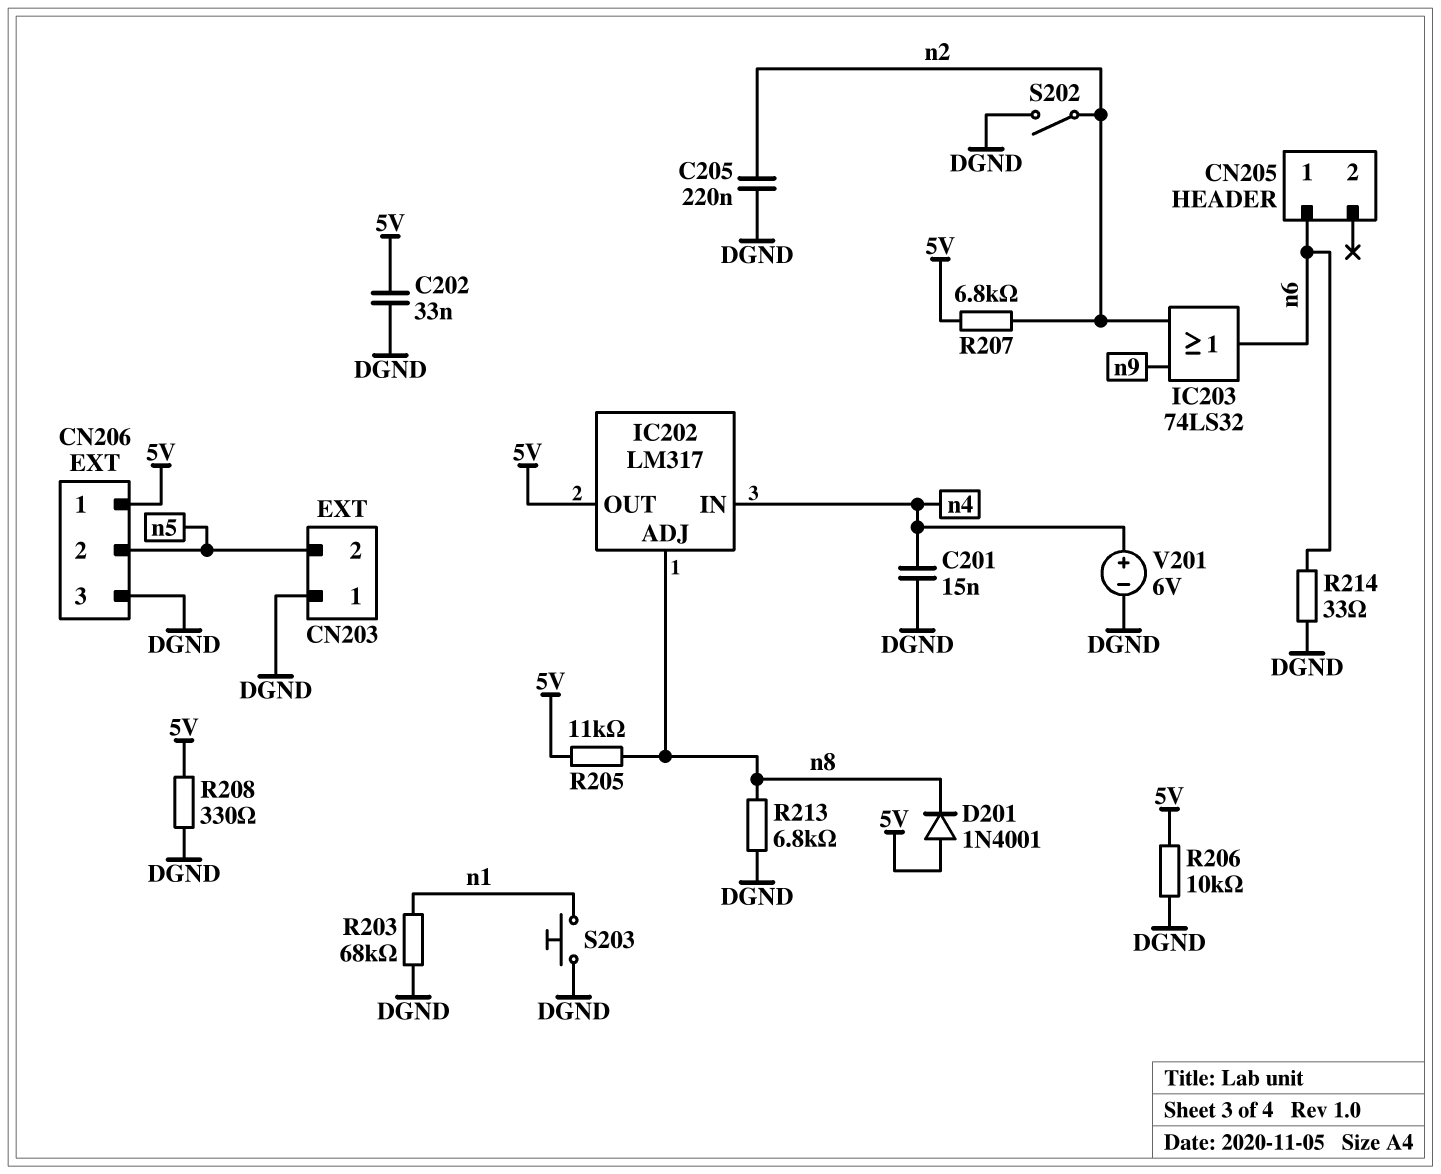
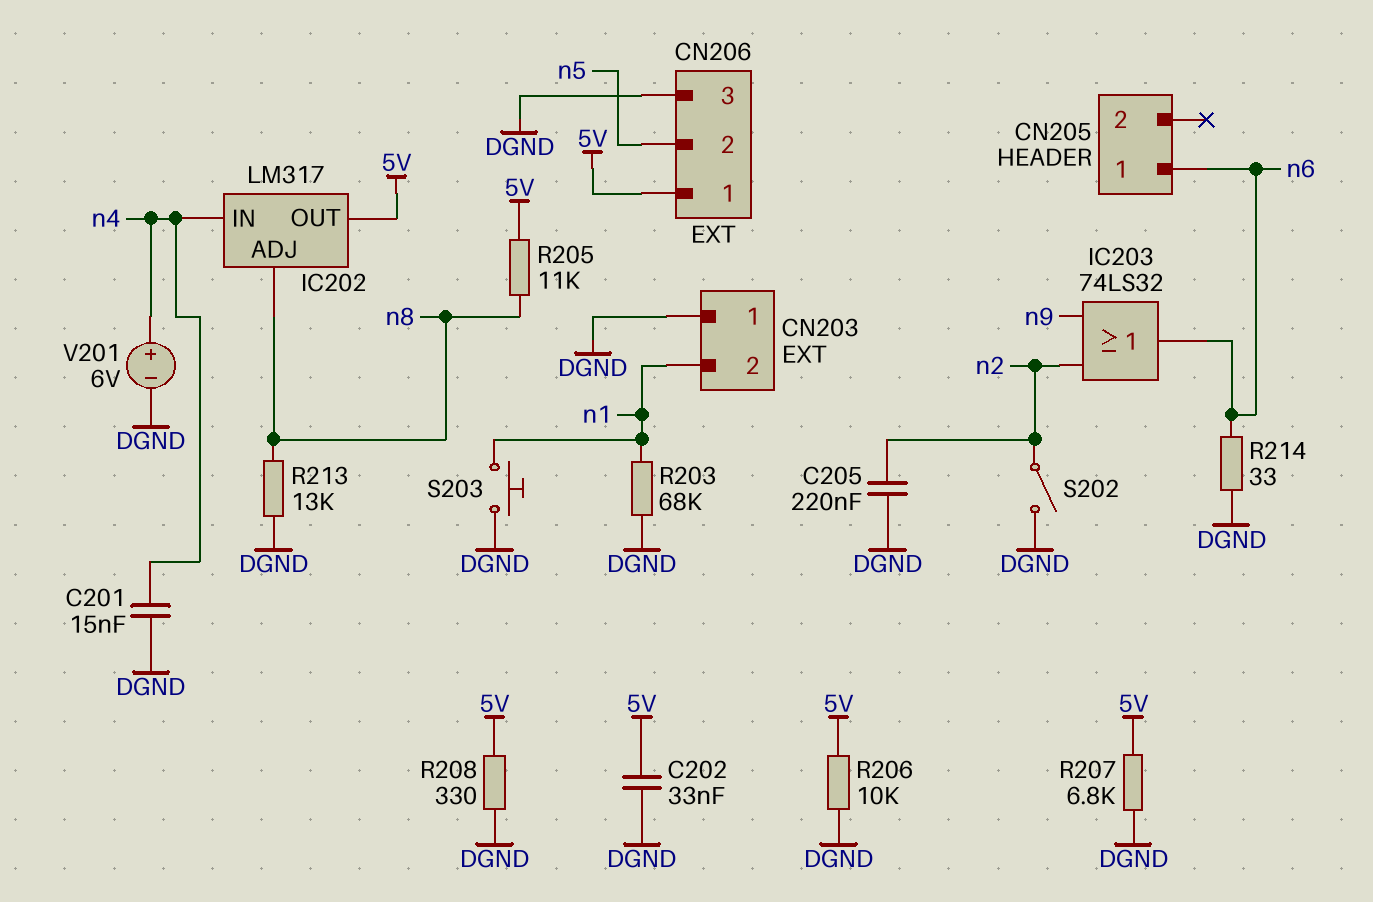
CN203 pin 2: n5 -> n1
D201: diode 1N4001 (A 5V, K n8) -> none
R207: 6.8k (5V, n2) -> 6.8k (5V, DGND)
R213: 6.8k (DGND, n8) -> 13k (DGND, n8)

